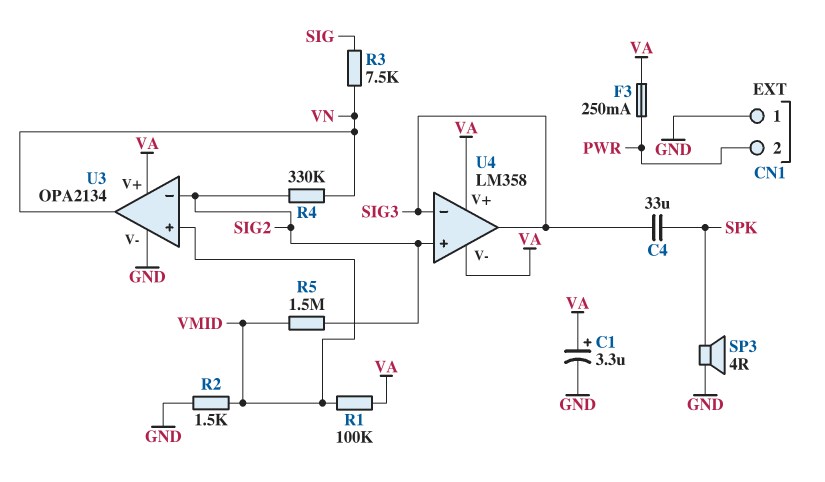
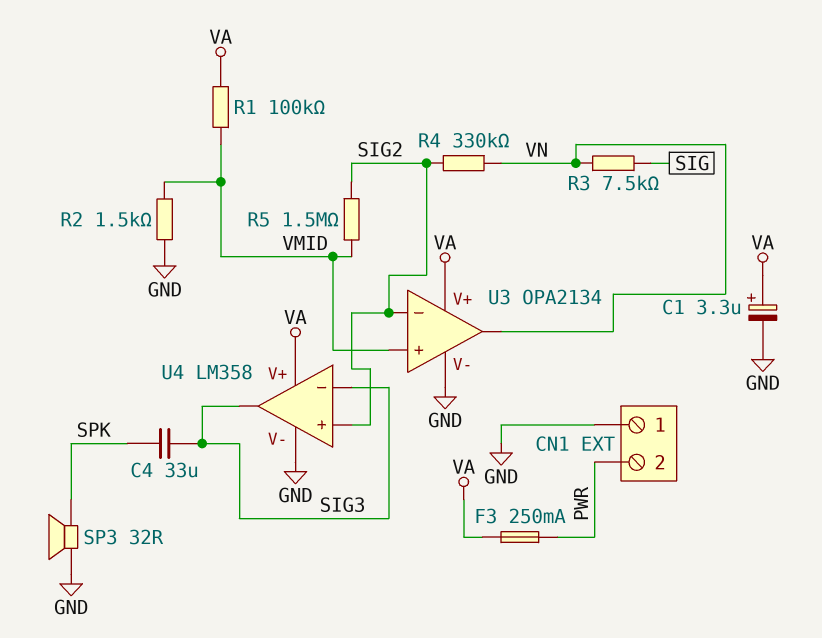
SP3: speaker 4R (GND, SPK) -> speaker 32R (GND, SPK)
U4 pin V-: VA -> GND

